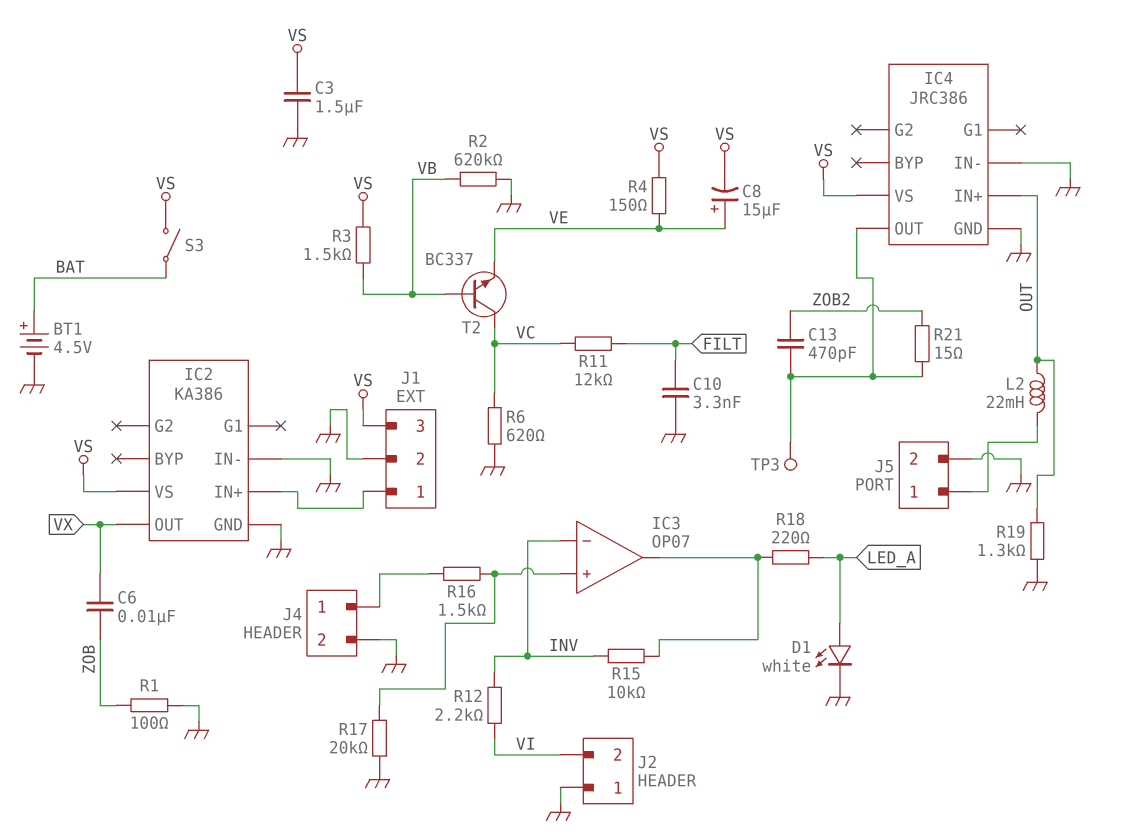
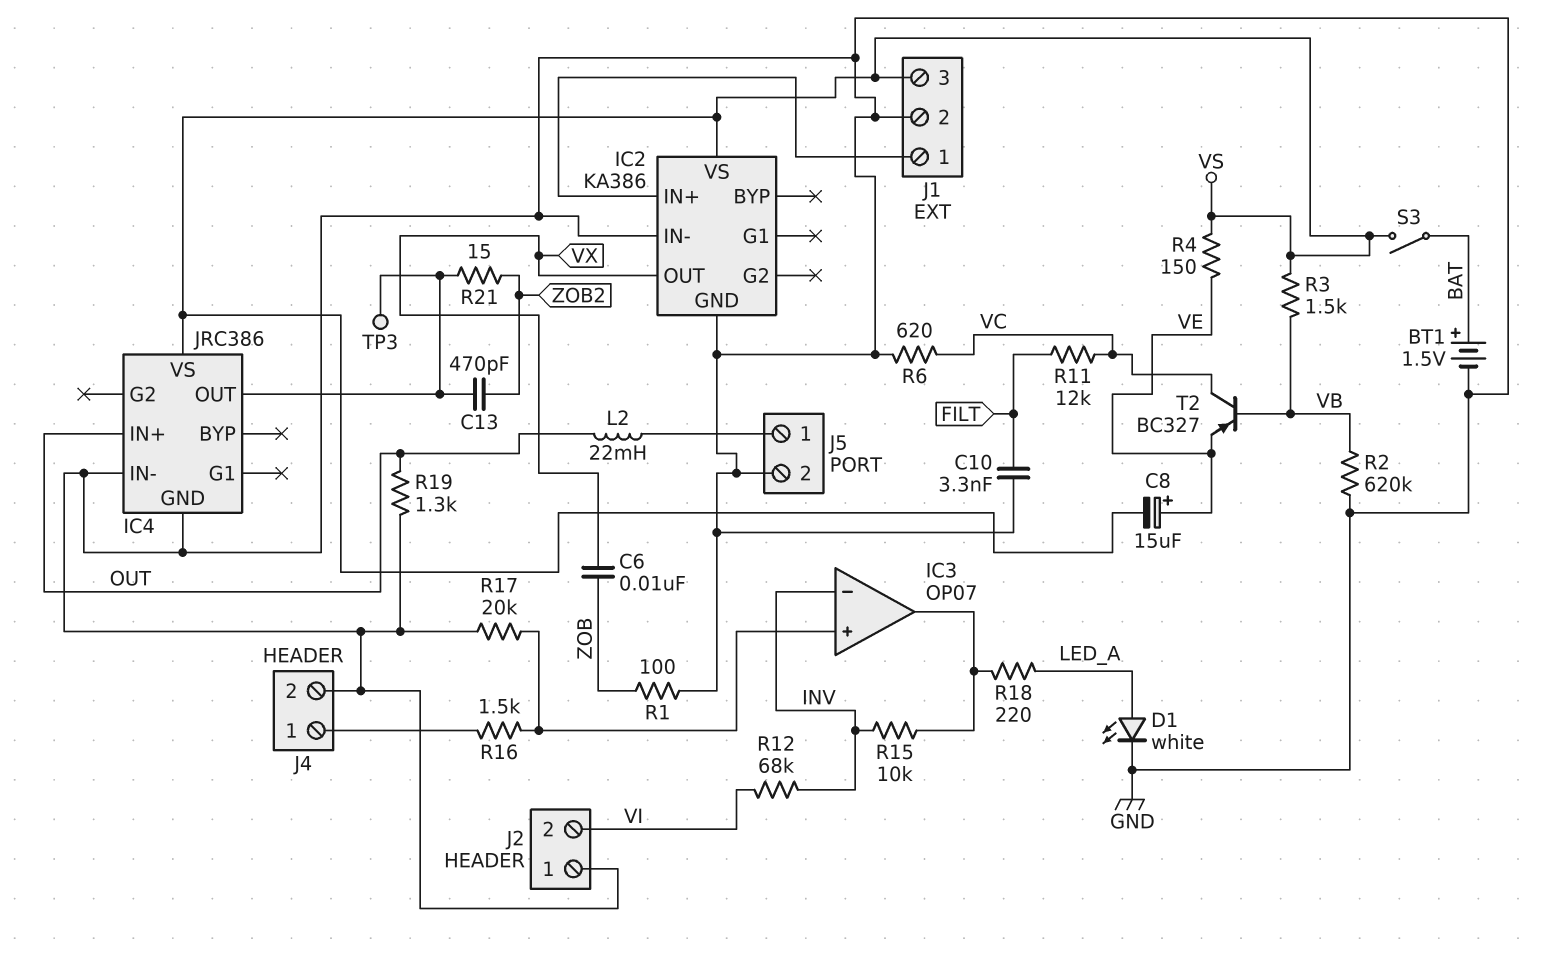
BT1: 4.5V (plus BAT, minus GND) -> 1.5V (plus BAT, minus GND)
C3: 1.5uF (GND, VS) -> none
R12: 2.2k (INV, VI) -> 68k (INV, VI)
T2: NPN BC337 (B VB, C VC, E VE) -> PNP BC327 (B VB, C VC, E VE)

